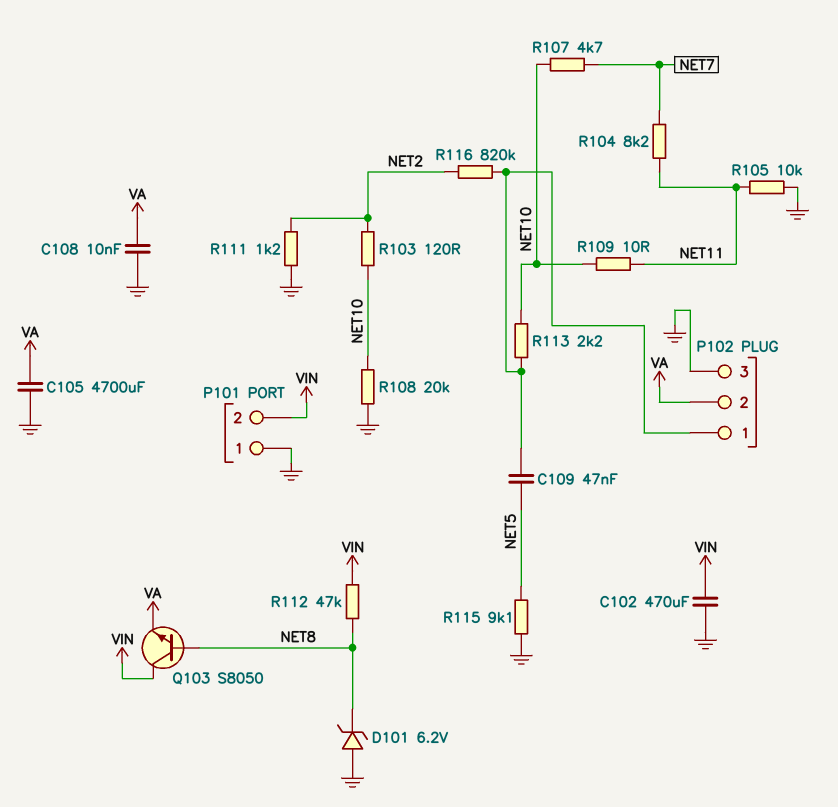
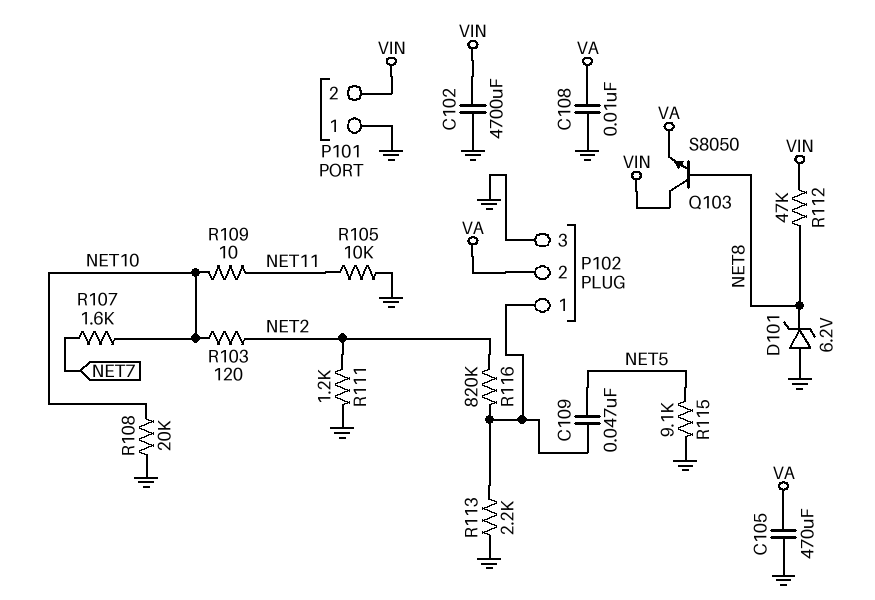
C102: 470uF (GND, VIN) -> 4700uF (GND, VIN)
C105: 4700uF (GND, VA) -> 470uF (GND, VA)
R104: 8.2k (NET7, NET11) -> none
R107: 4.7k (NET7, NET10) -> 1.6k (NET7, NET10)
R113: 2.2k (NET10, P102/1) -> 2.2k (GND, P102/1)

